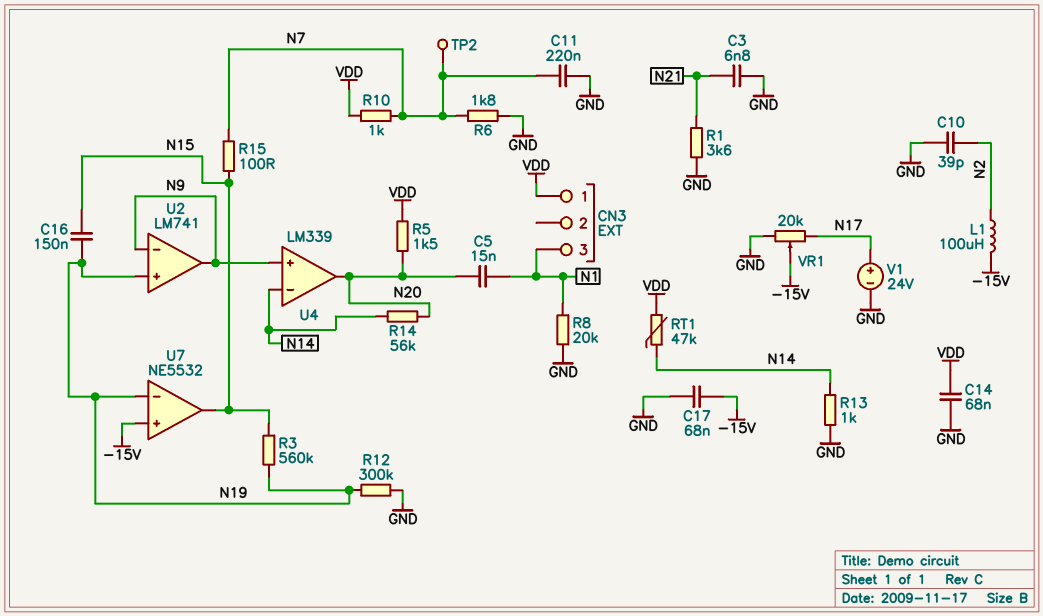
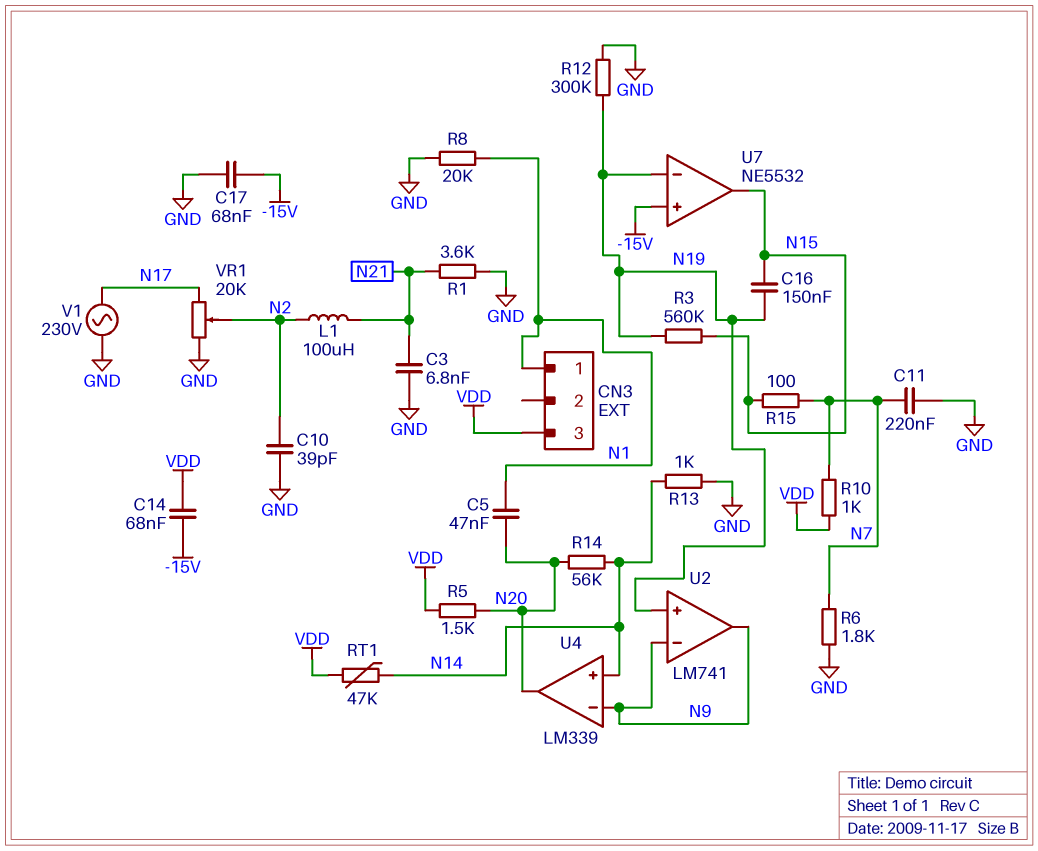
C5: 15nF (N1, N20) -> 47nF (N1, N20)
C14: 68nF (GND, VDD) -> 68nF (-15V, VDD)
CN3 pin 1: VDD -> N1
CN3 pin 3: N1 -> VDD
L1: 100uH (-15V, N2) -> 100uH (N2, N21)
TP2: test point (N7) -> none
U4 pin in+: N9 -> N14
U4 pin in-: N14 -> N9
V1: 24V (plus N17, minus GND) -> AC 230V (GND, N17)
VR1: 20k (GND, N17, wiper -15V) -> 20k (GND, N17, wiper N2)

